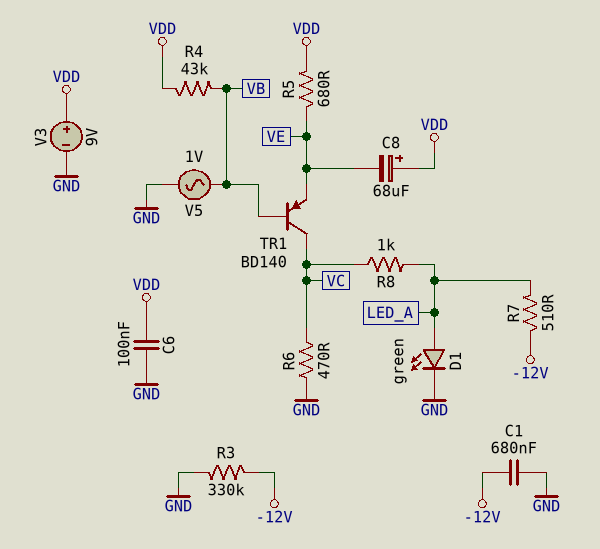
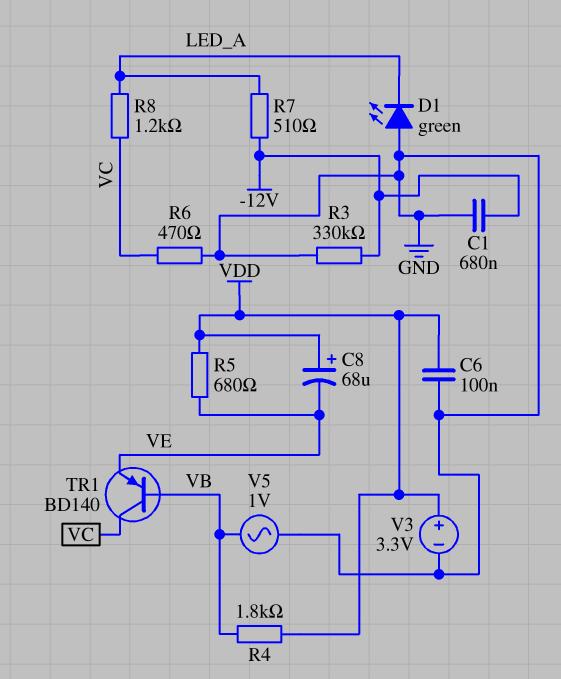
D1: LED green (A LED_A, K GND) -> LED green (A GND, K LED_A)
R4: 43k (VB, VDD) -> 1.8k (VB, VDD)
R8: 1k (LED_A, VC) -> 1.2k (LED_A, VC)
V3: 9V (plus VDD, minus GND) -> 3.3V (plus VDD, minus GND)

